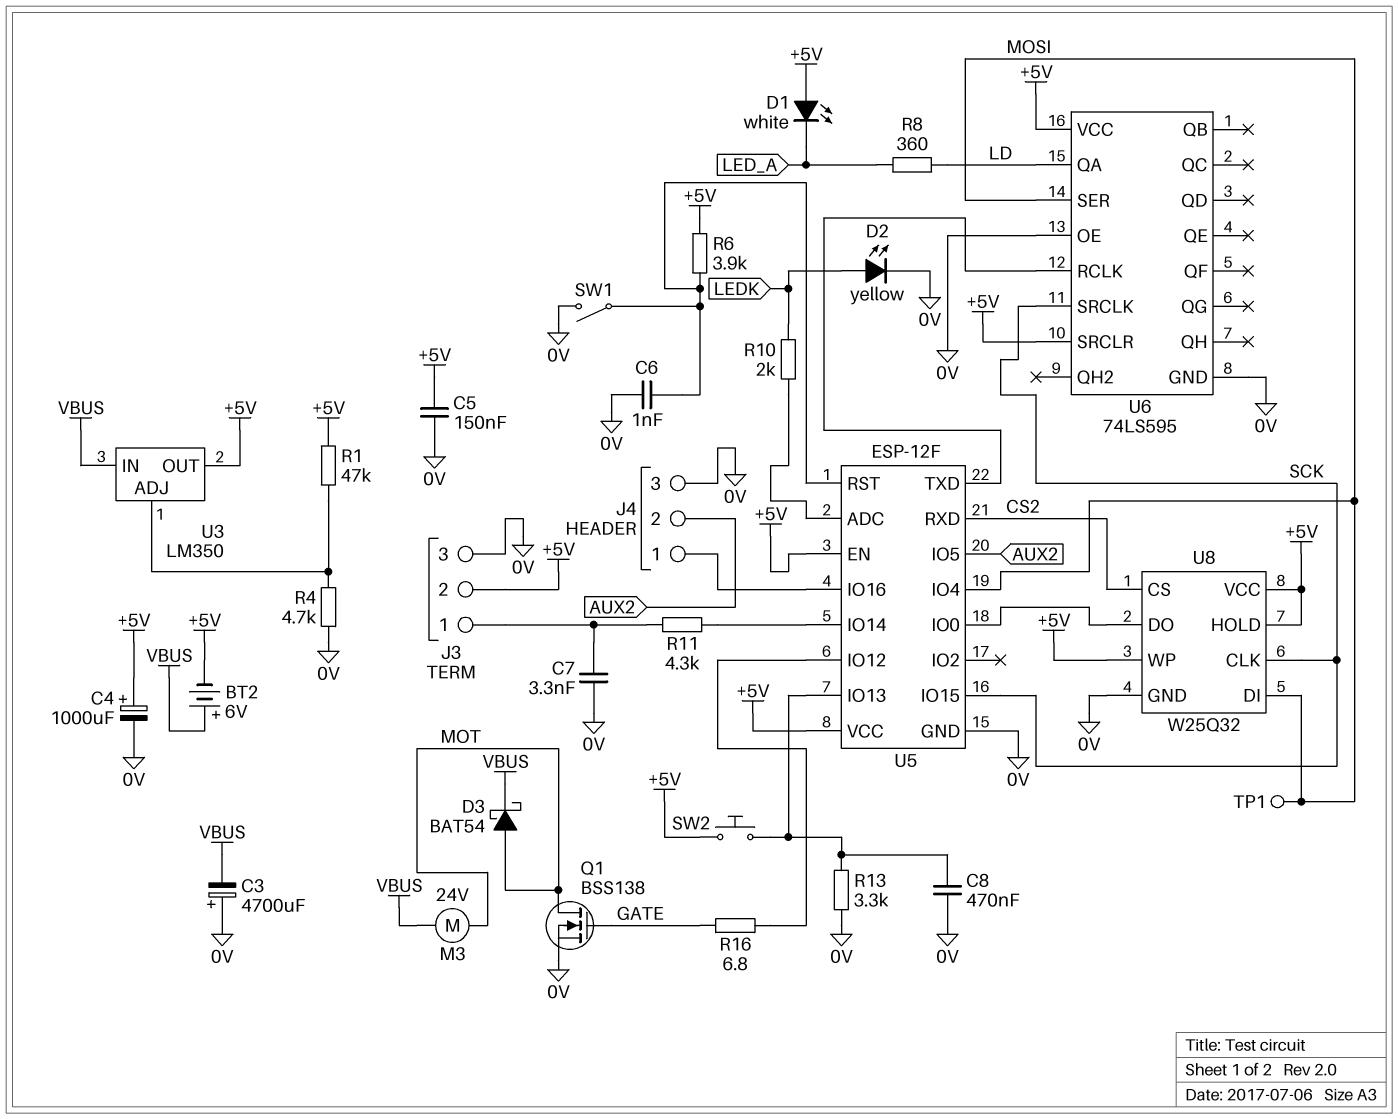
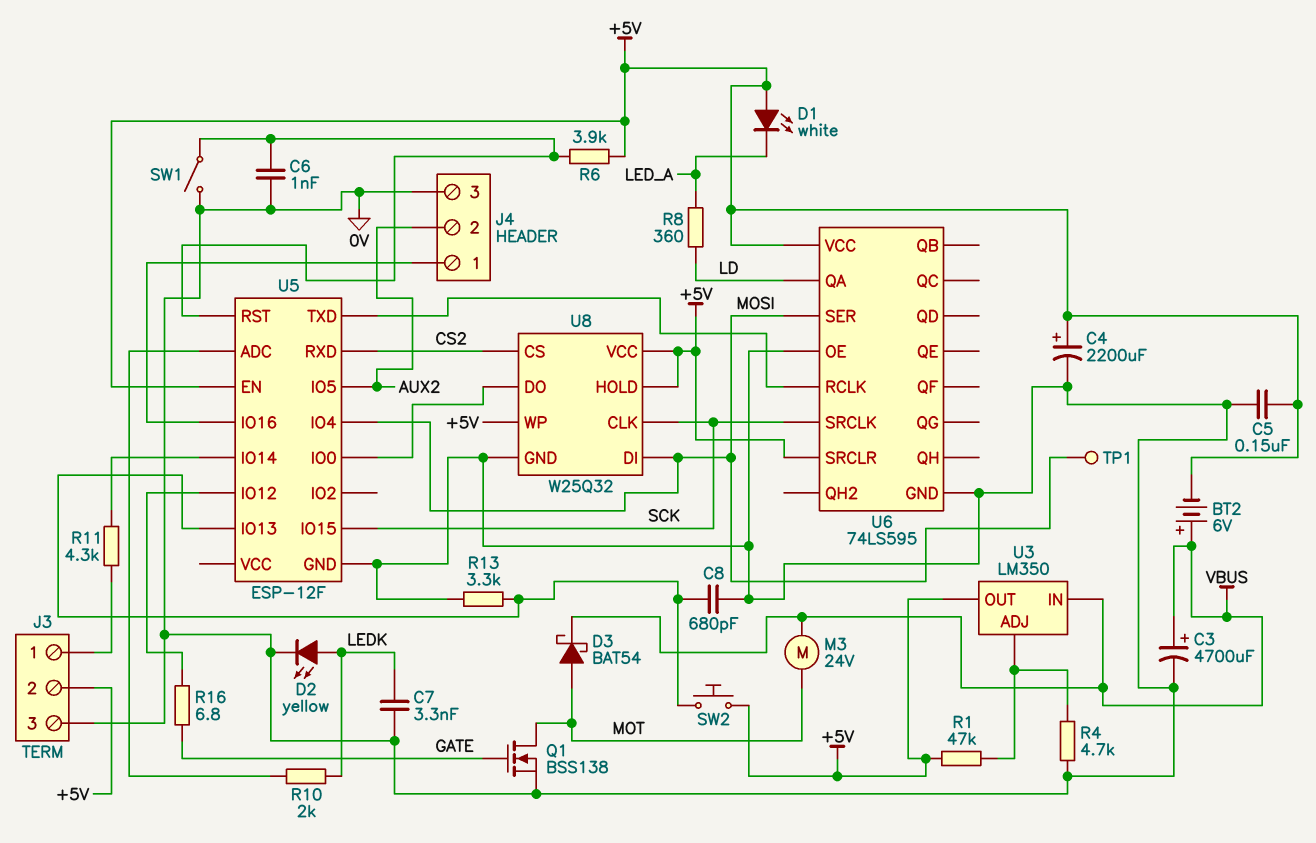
C3: 4700uF (plus 0V, minus VBUS) -> 4700uF (plus VBUS, minus 0V)
C4: 1000uF (plus +5V, minus 0V) -> 2200uF (plus +5V, minus 0V)
C7: 3.3nF (0V, J3/1) -> 3.3nF (0V, LEDK)
C8: 470nF (0V, U5/IO13) -> 680pF (0V, U5/IO13)
U5 pin VCC: +5V -> none

